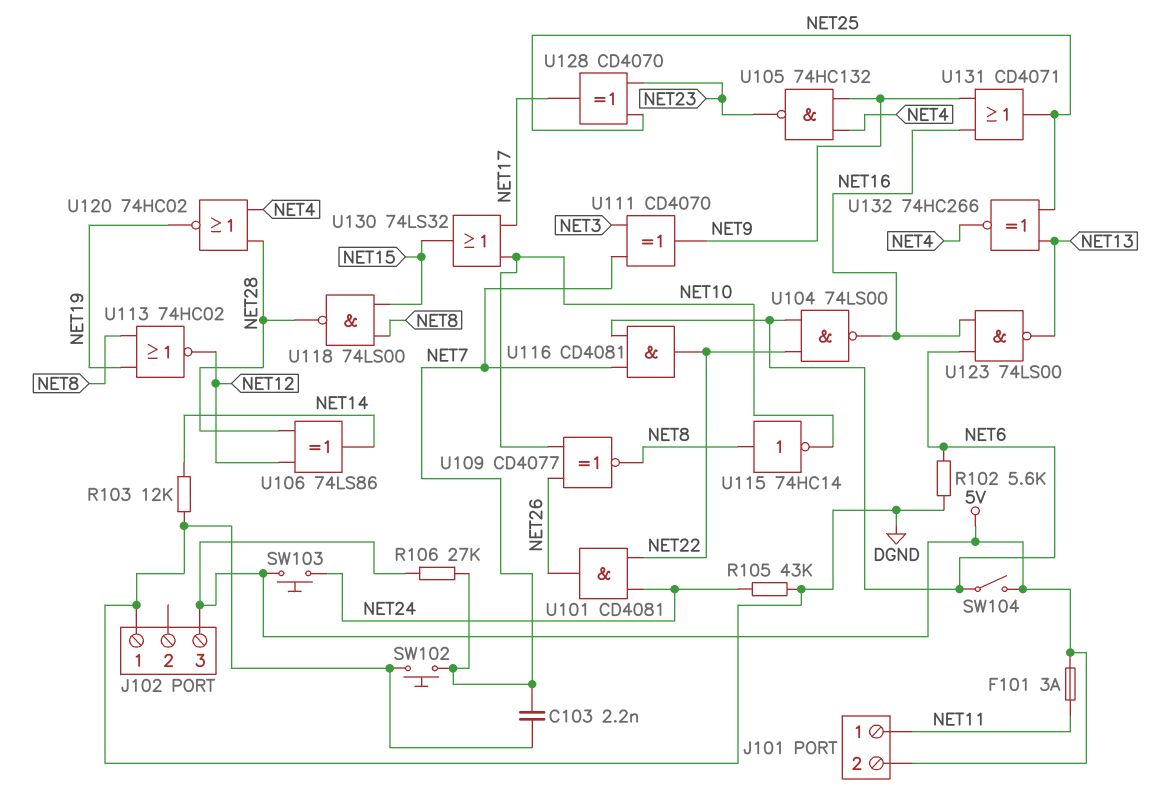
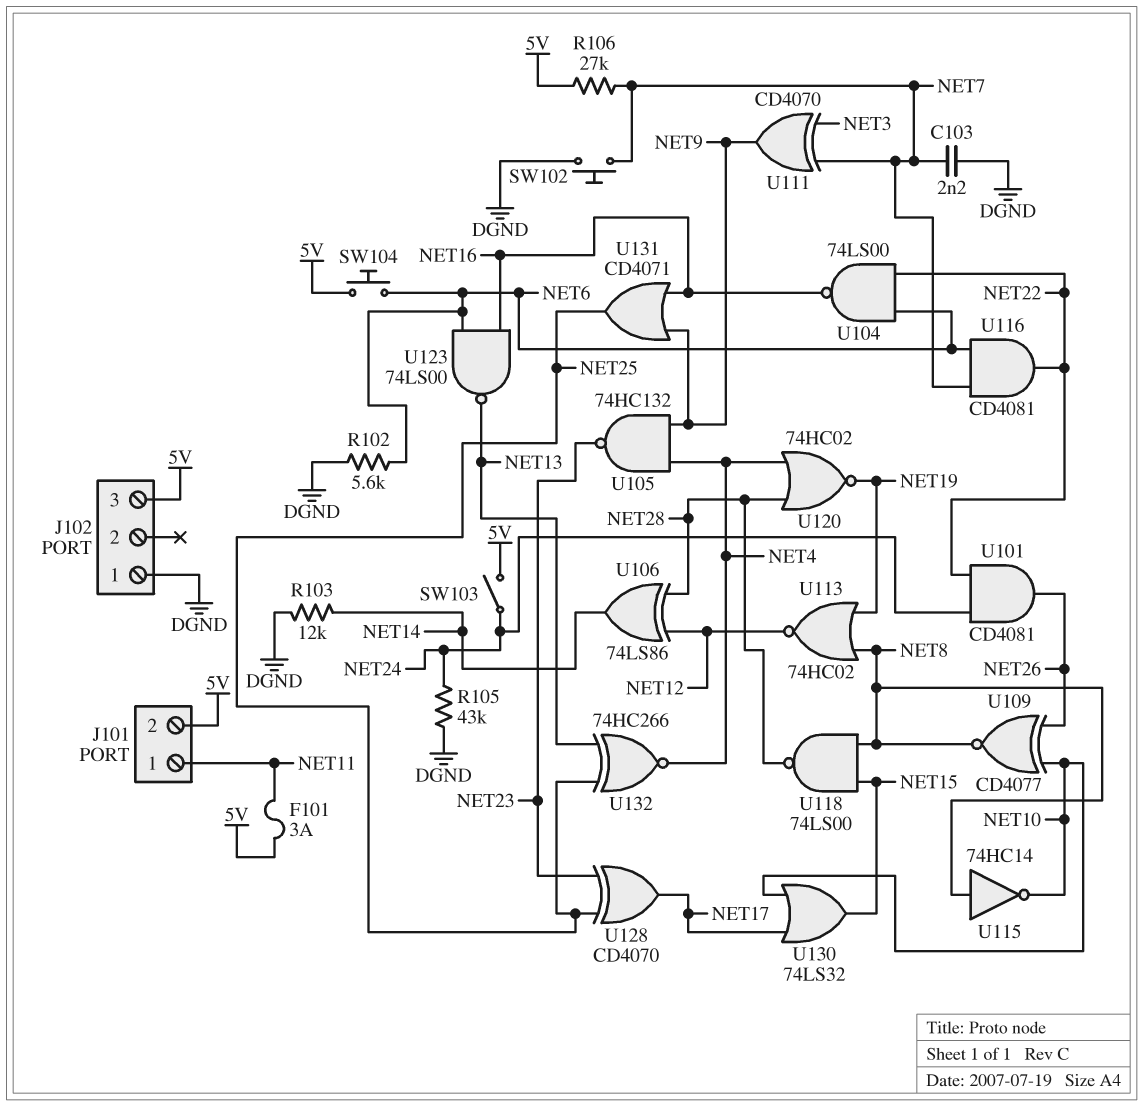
SW103: button (5V, NET24) -> switch (5V, NET24)
SW104: switch (5V, NET6) -> button (5V, NET6)

